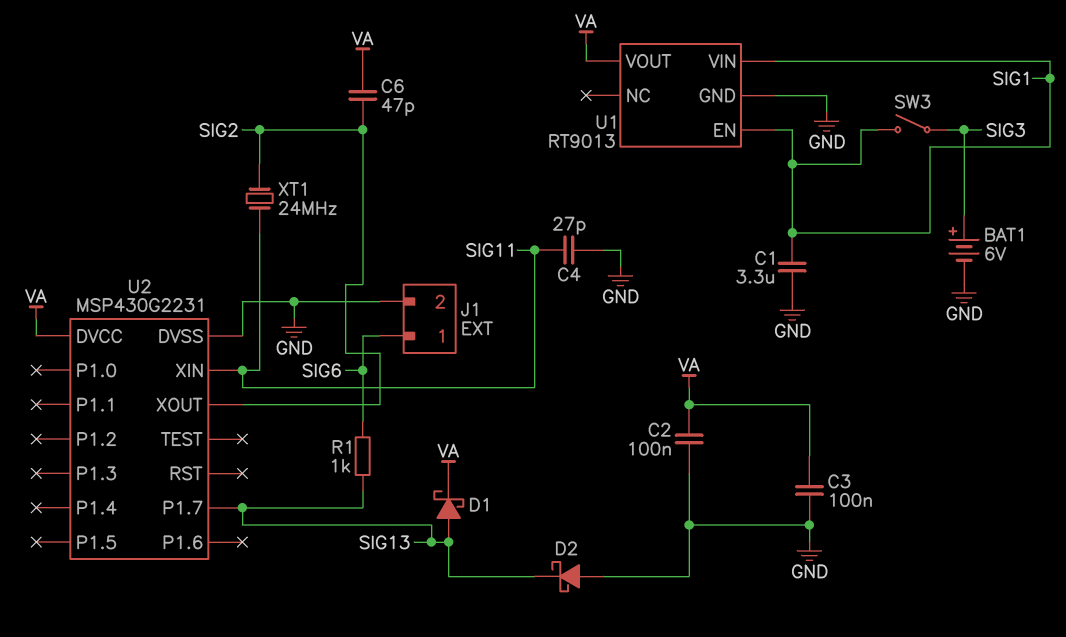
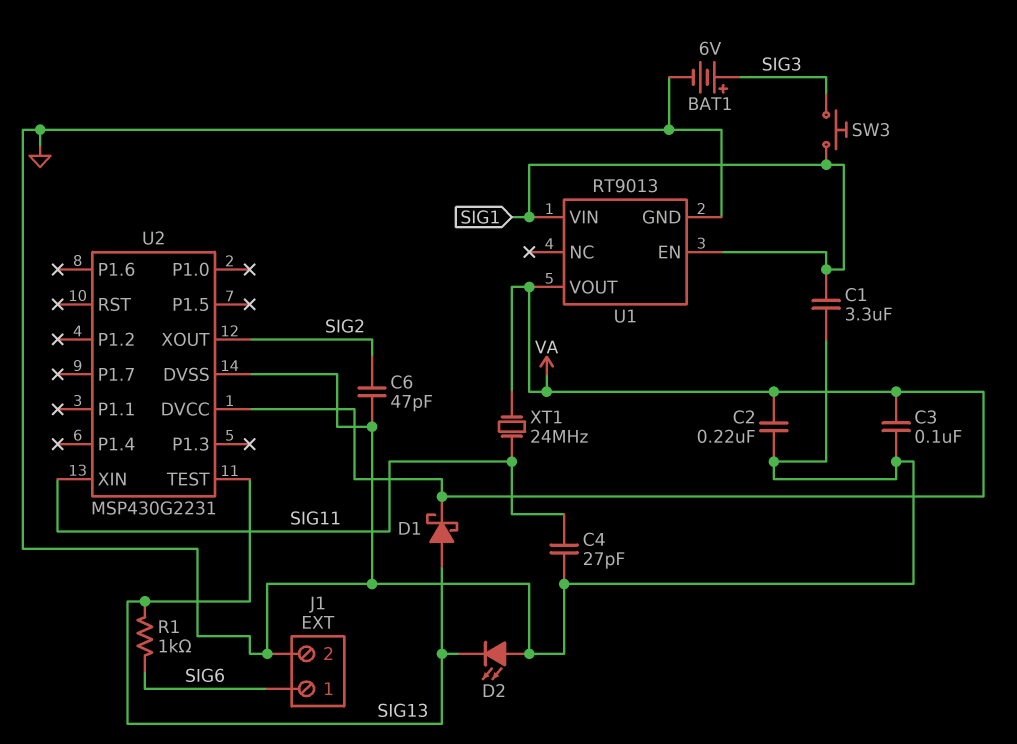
C2: 100nF (GND, VA) -> 220nF (GND, VA)
C6: 47pF (SIG2, VA) -> 47pF (GND, SIG2)
D2: schottky (A GND, K SIG13) -> LED (A GND, K SIG13)
SW3: switch (SIG1, SIG3) -> button (SIG1, SIG3)
U2 pin P1.7: SIG13 -> none
U2 pin TEST: none -> SIG13
XT1: 24MHz (SIG2, SIG11) -> 24MHz (SIG11, VA)

